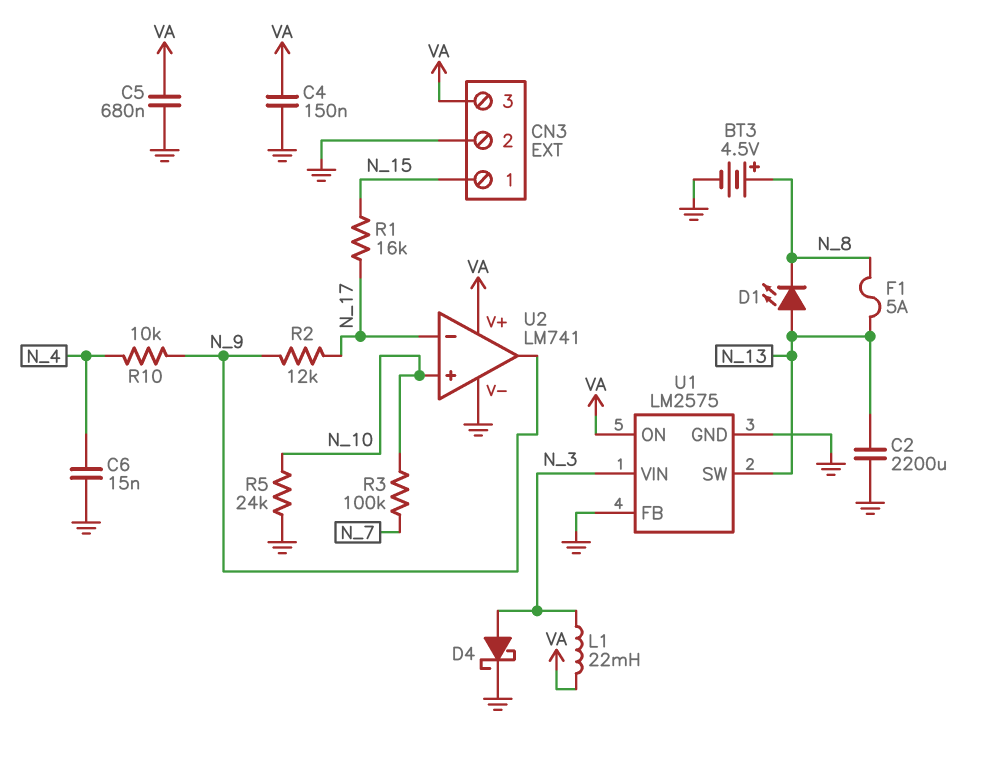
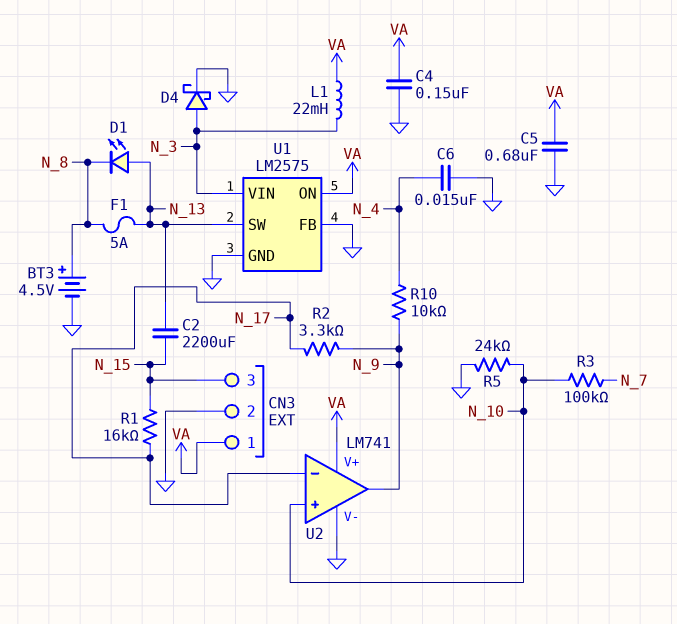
C2: 2200uF (GND, N_13) -> 2200uF (N_13, N_15)
CN3 pin 1: N_15 -> VA
CN3 pin 3: VA -> N_15
R2: 12k (N_9, N_17) -> 3.3k (N_9, N_17)

